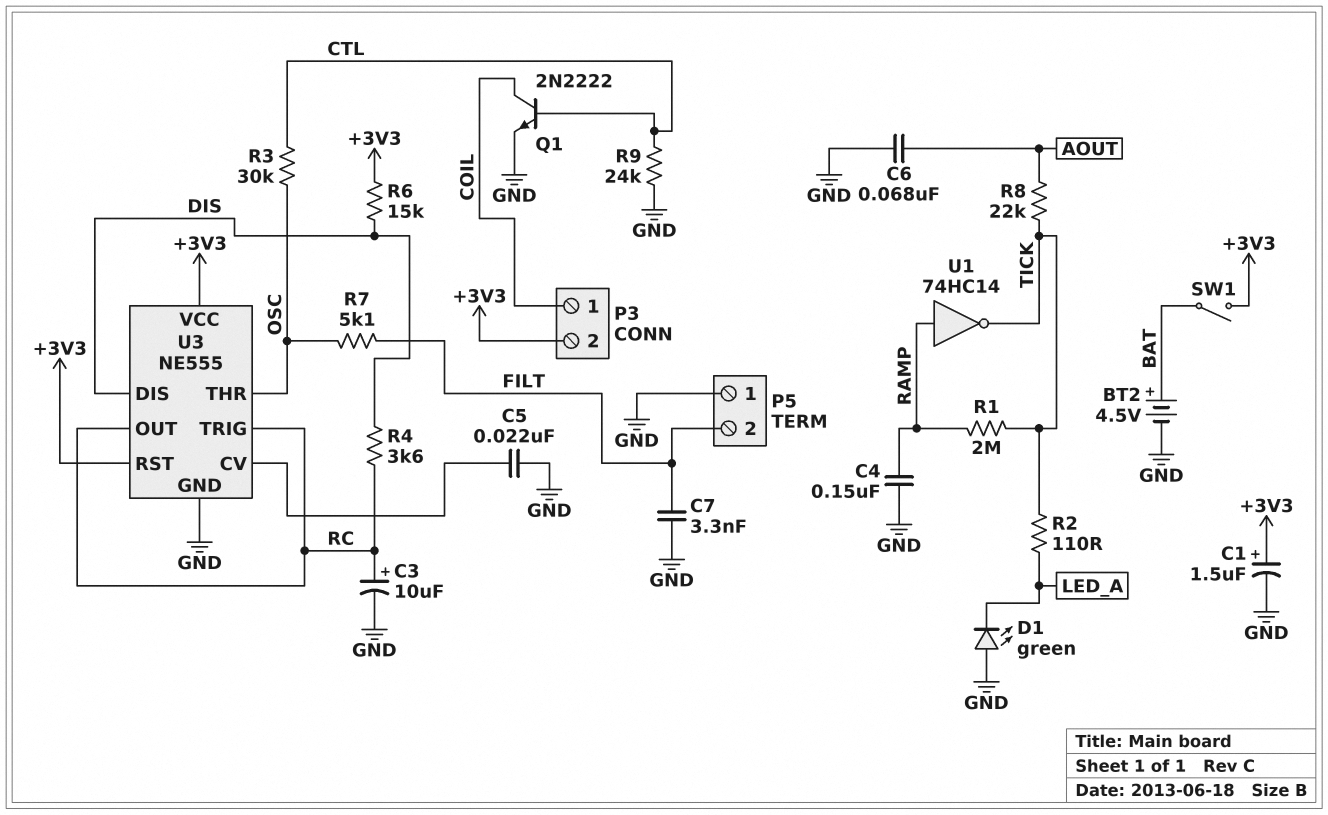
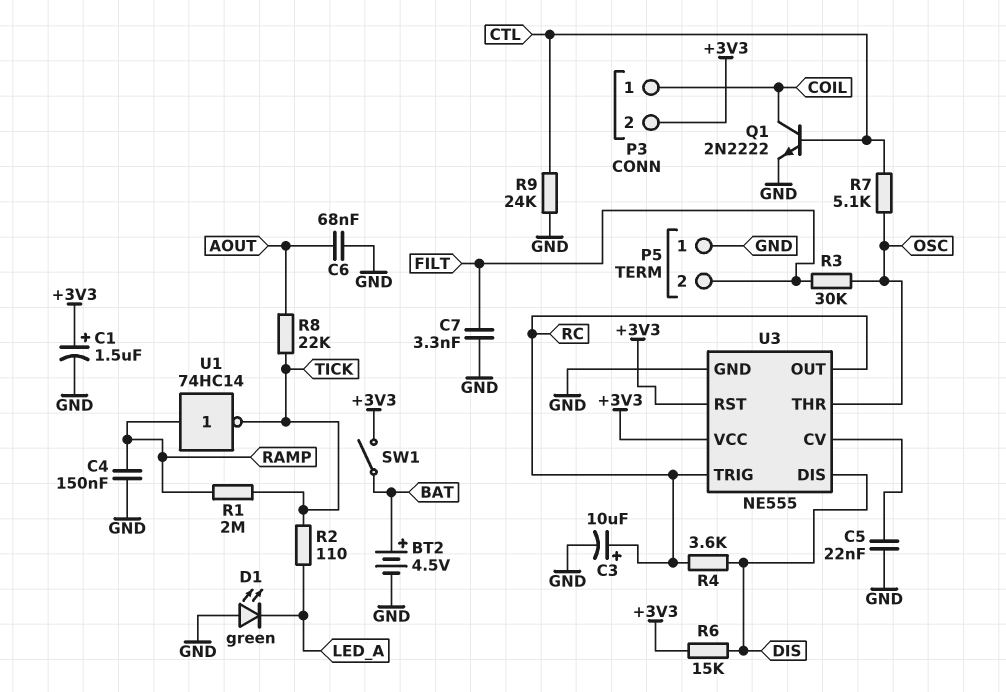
R3: 30k (CTL, OSC) -> 30k (FILT, OSC)
R7: 5.1k (FILT, OSC) -> 5.1k (CTL, OSC)

